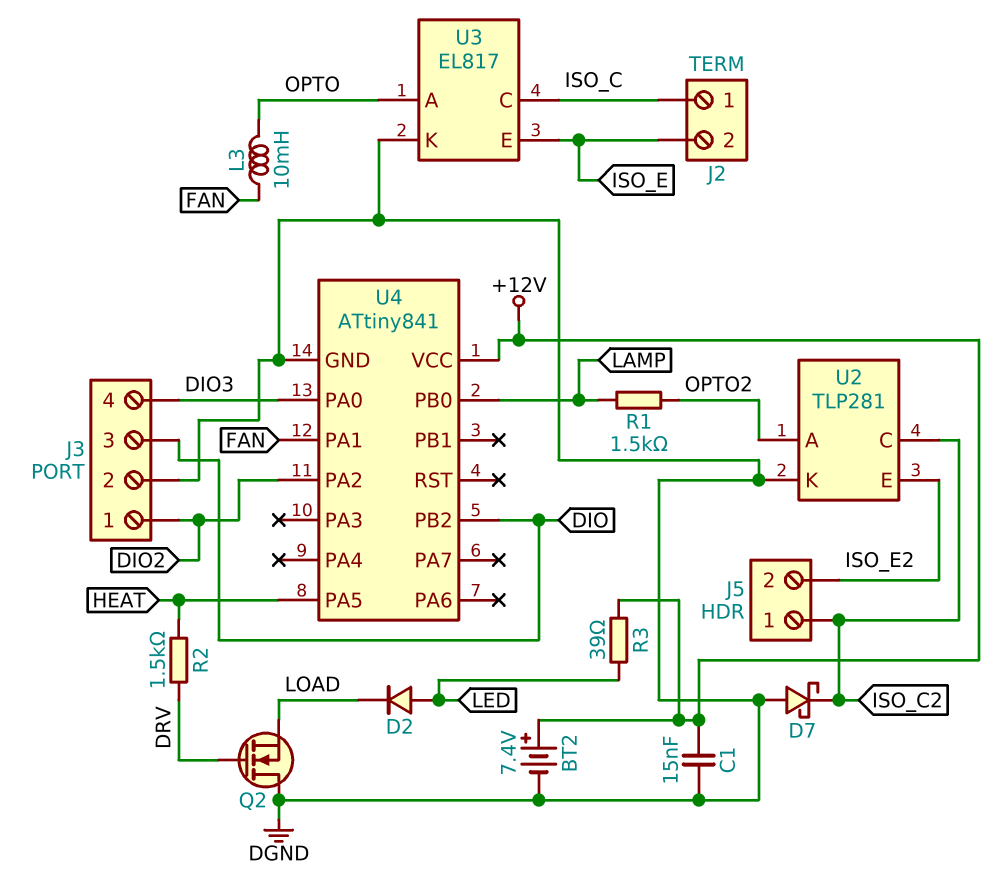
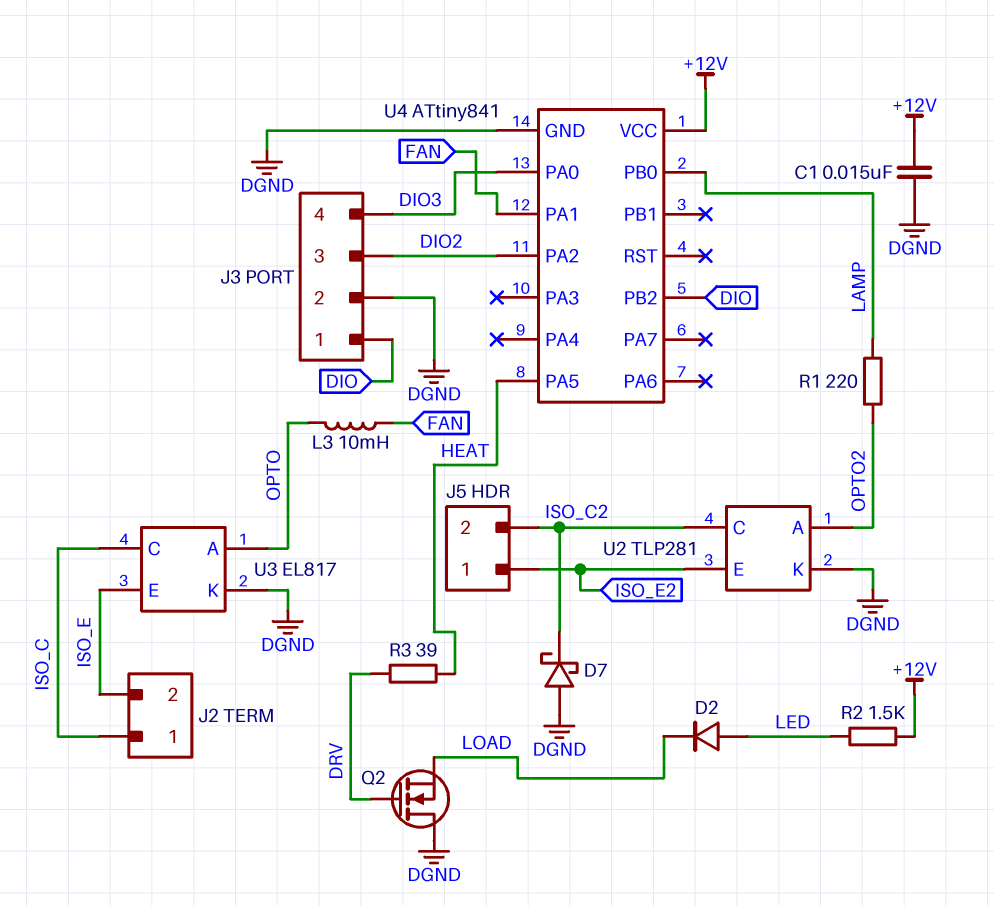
BT2: 7.4V (plus +12V, minus DGND) -> none
J3 pin 1: DIO2 -> DIO
J3 pin 3: DIO -> DIO2
J5 pin 1: ISO_C2 -> ISO_E2
J5 pin 2: ISO_E2 -> ISO_C2
R1: 1.5k (LAMP, OPTO2) -> 220 (LAMP, OPTO2)
R2: 1.5k (DRV, HEAT) -> 1.5k (+12V, LED)
R3: 39 (+12V, LED) -> 39 (DRV, HEAT)

